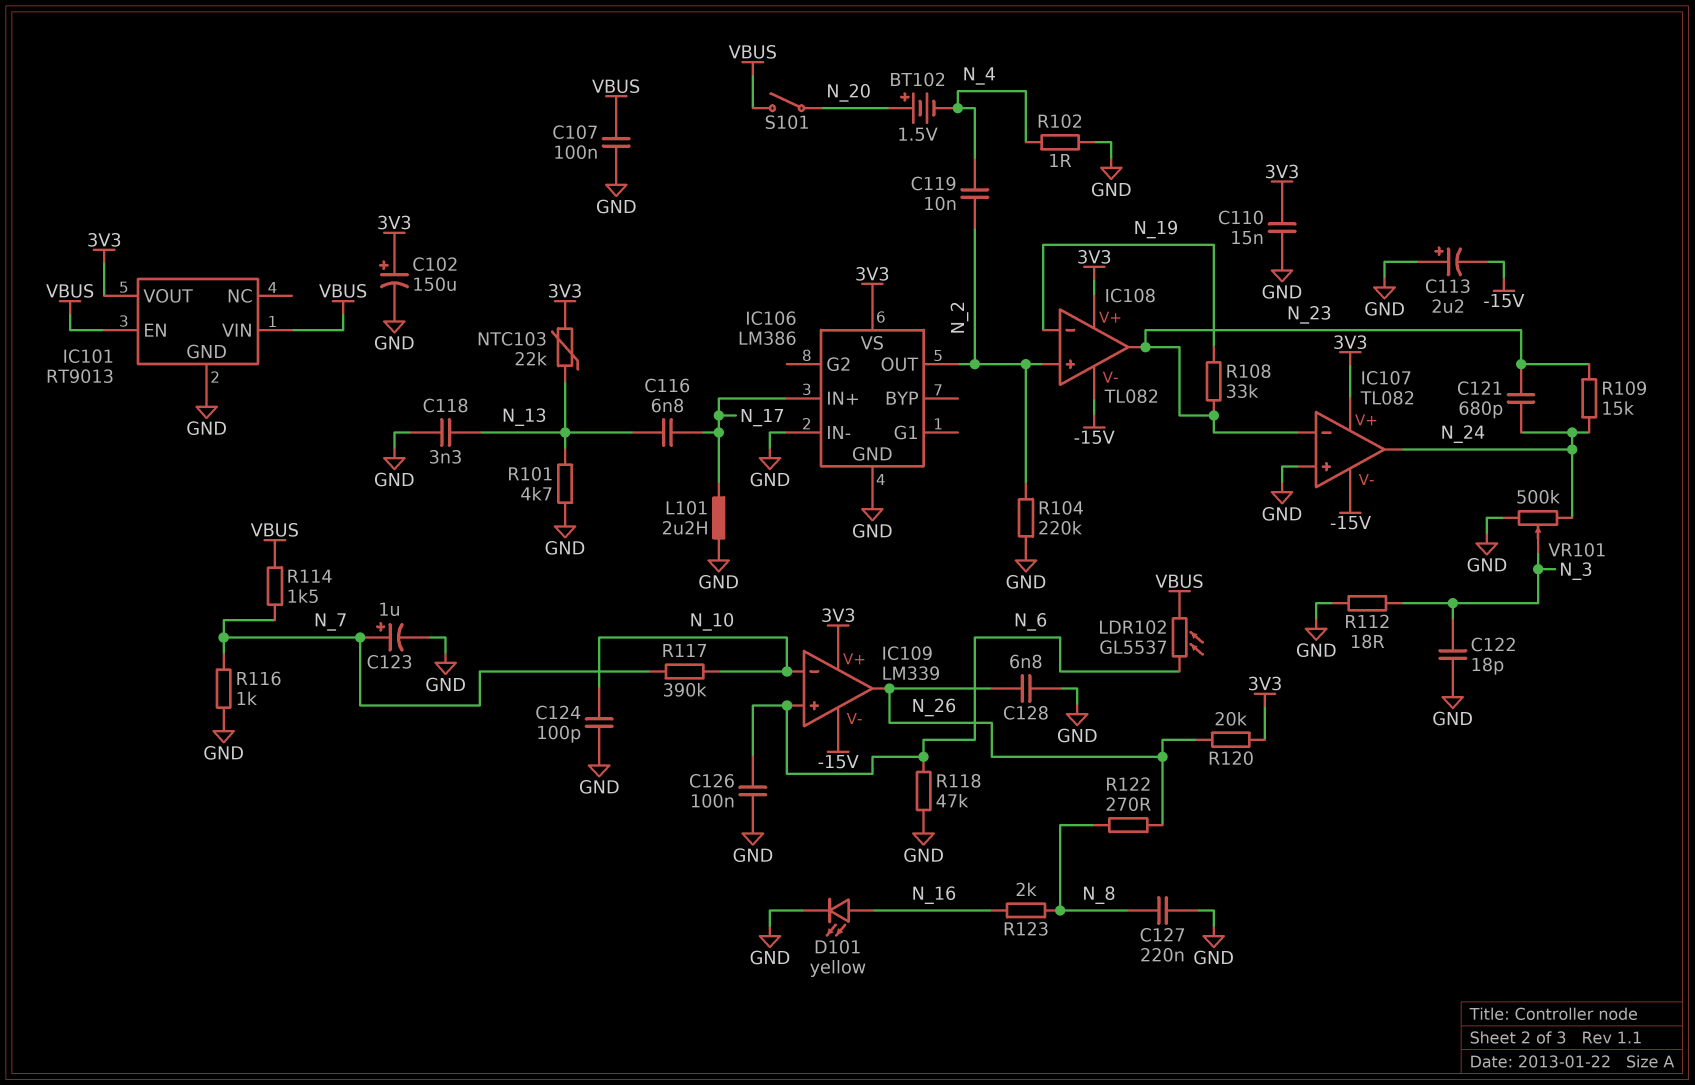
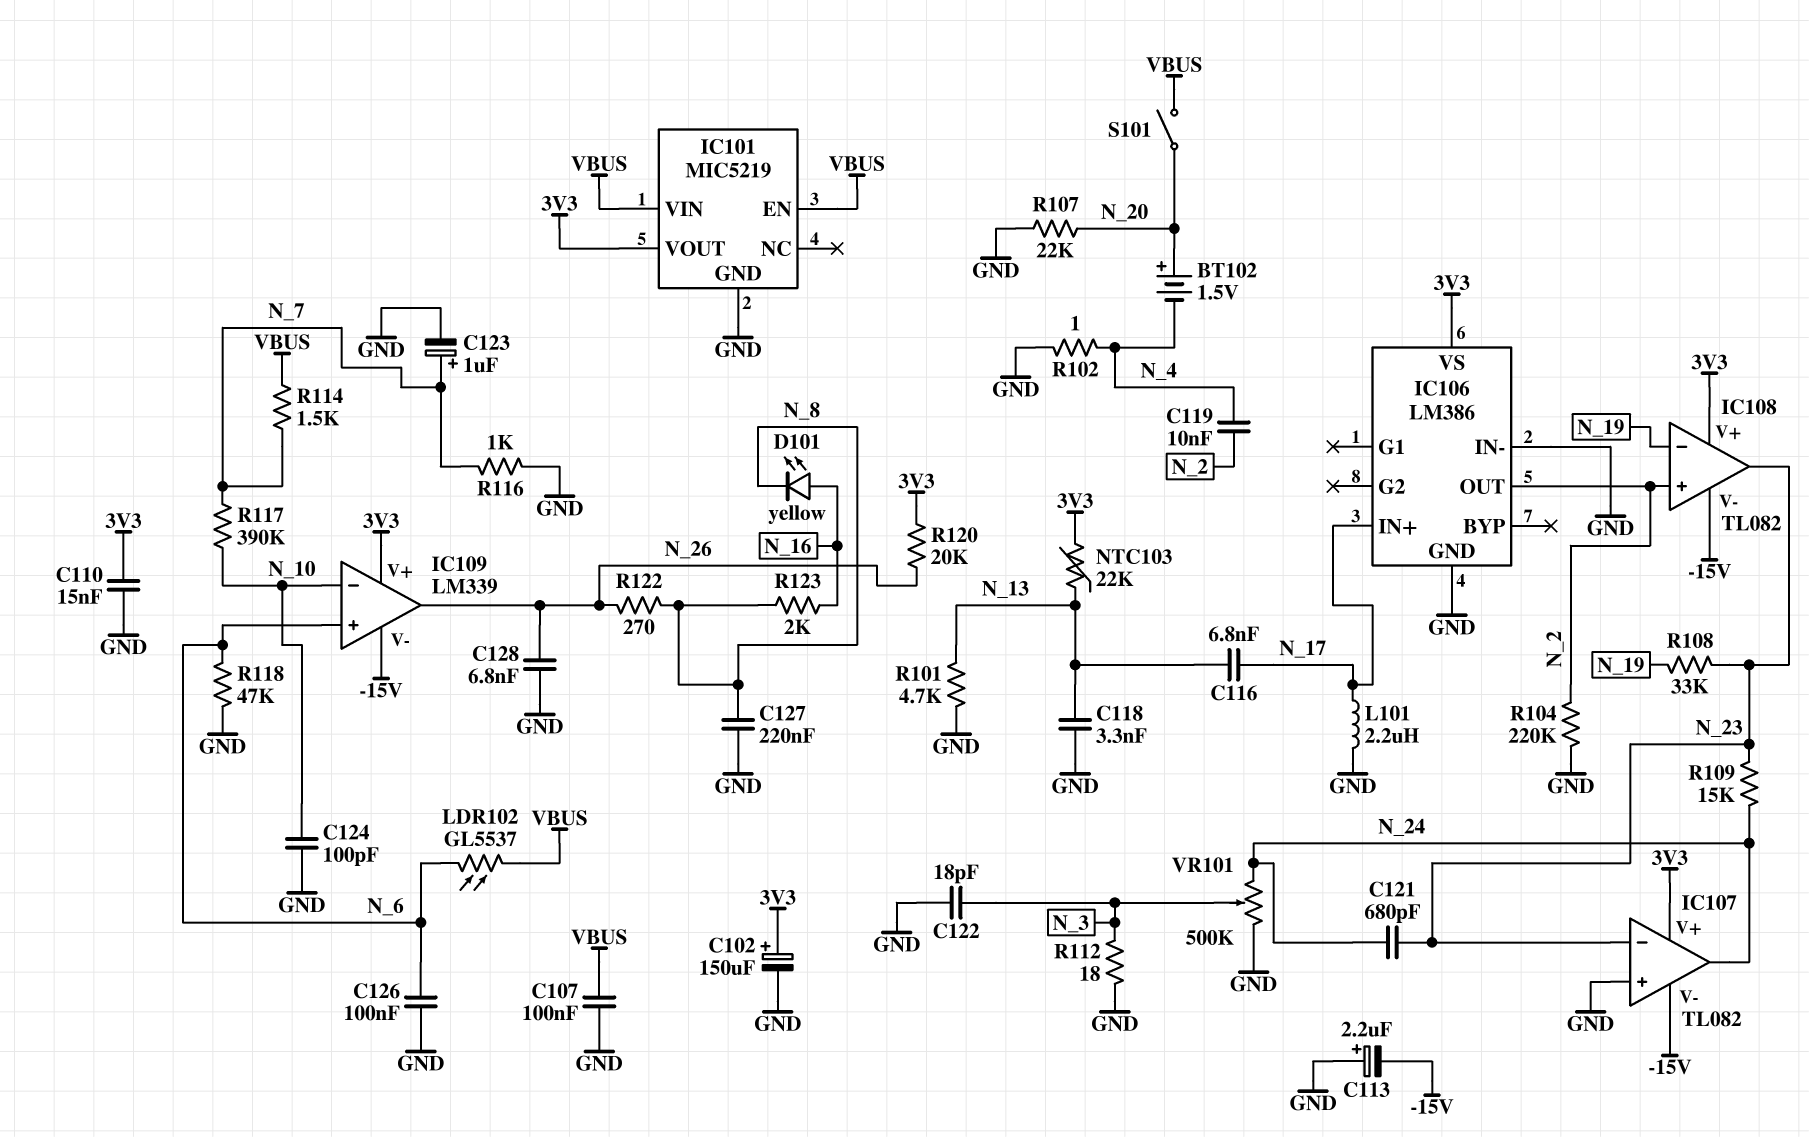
D101: LED yellow (A N_16, K GND) -> LED yellow (A N_16, K N_8)
IC101: RT9013 -> MIC5219
R107: none -> 22k (GND, N_20)

